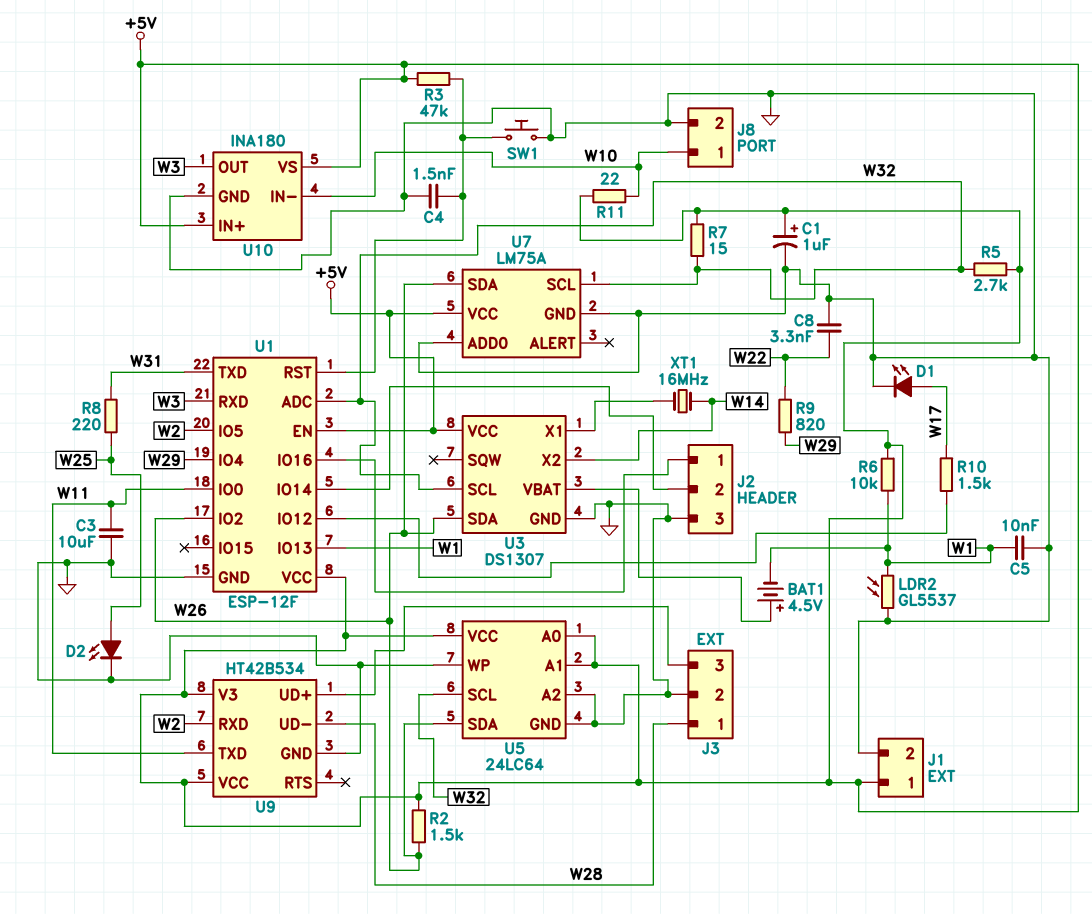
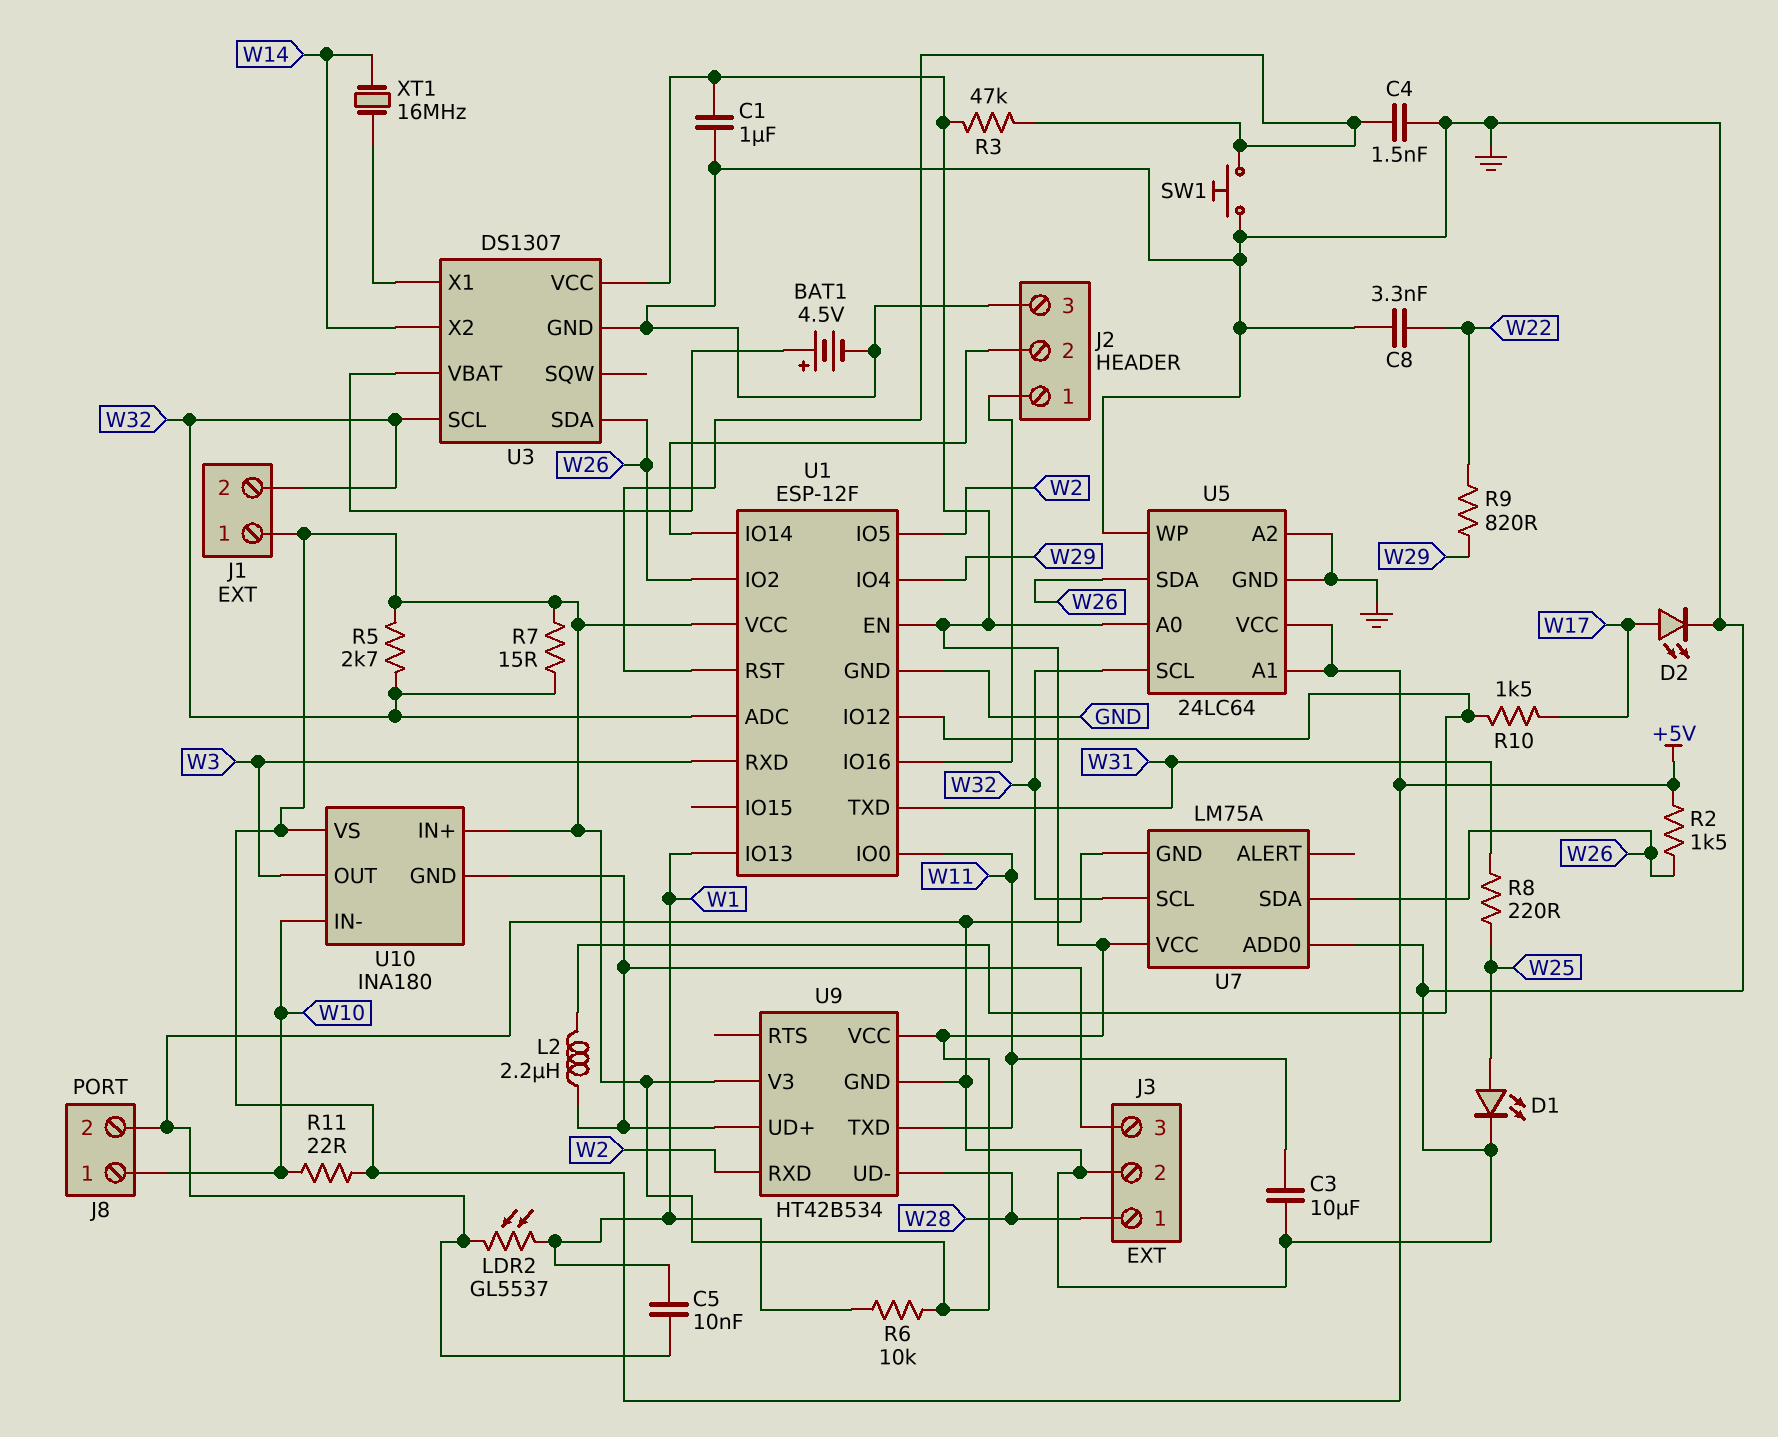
BAT1: 4.5V (plus U3/VBAT, minus W1) -> 4.5V (plus U3/VBAT, minus GND)
C1: 1uF (plus +5V, minus GND) -> 1uF (+5V, GND)
D1: LED (A W17, K GND) -> LED (A W25, K GND)
D2: LED (A W25, K GND) -> LED (A W17, K GND)
J1 pin 2: GND -> W32
L2: none -> 2.2uH (J3/3, U1/IO12)
U10 pin GND: GND -> J3/3

